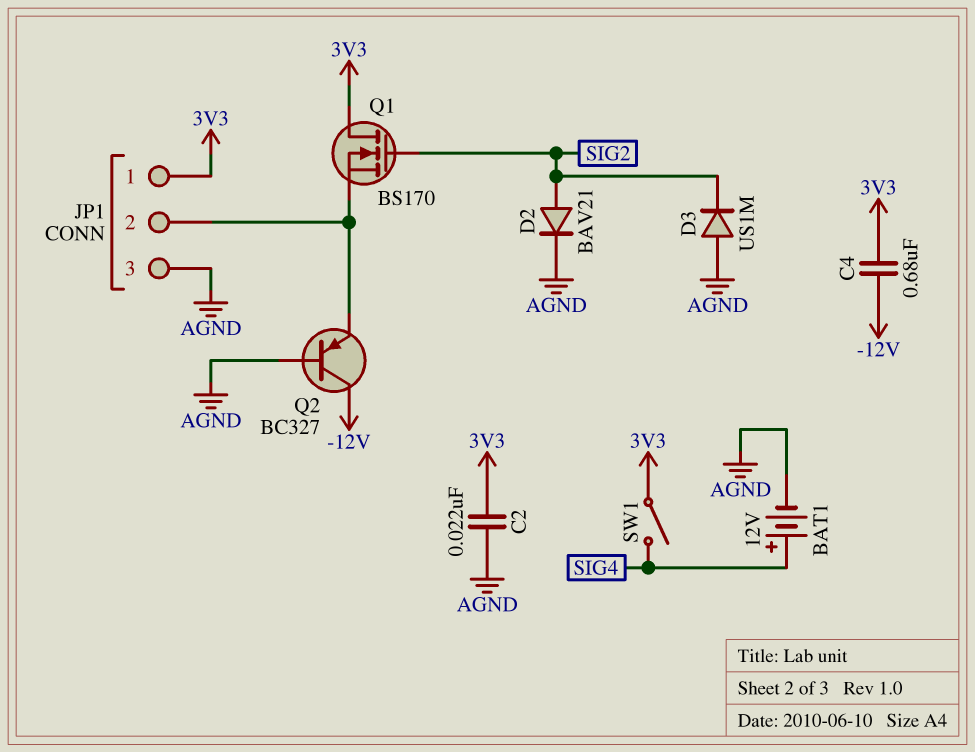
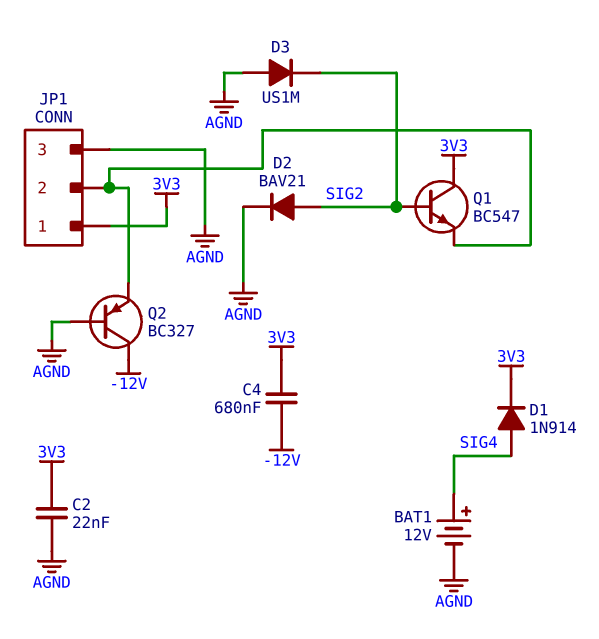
D1: none -> diode 1N914 (A SIG4, K 3V3)
Q1: NMOS BS170 (G SIG2, D 3V3, S JP1/2) -> NPN BC547 (B SIG2, C 3V3, E JP1/2)
SW1: switch (3V3, SIG4) -> none

